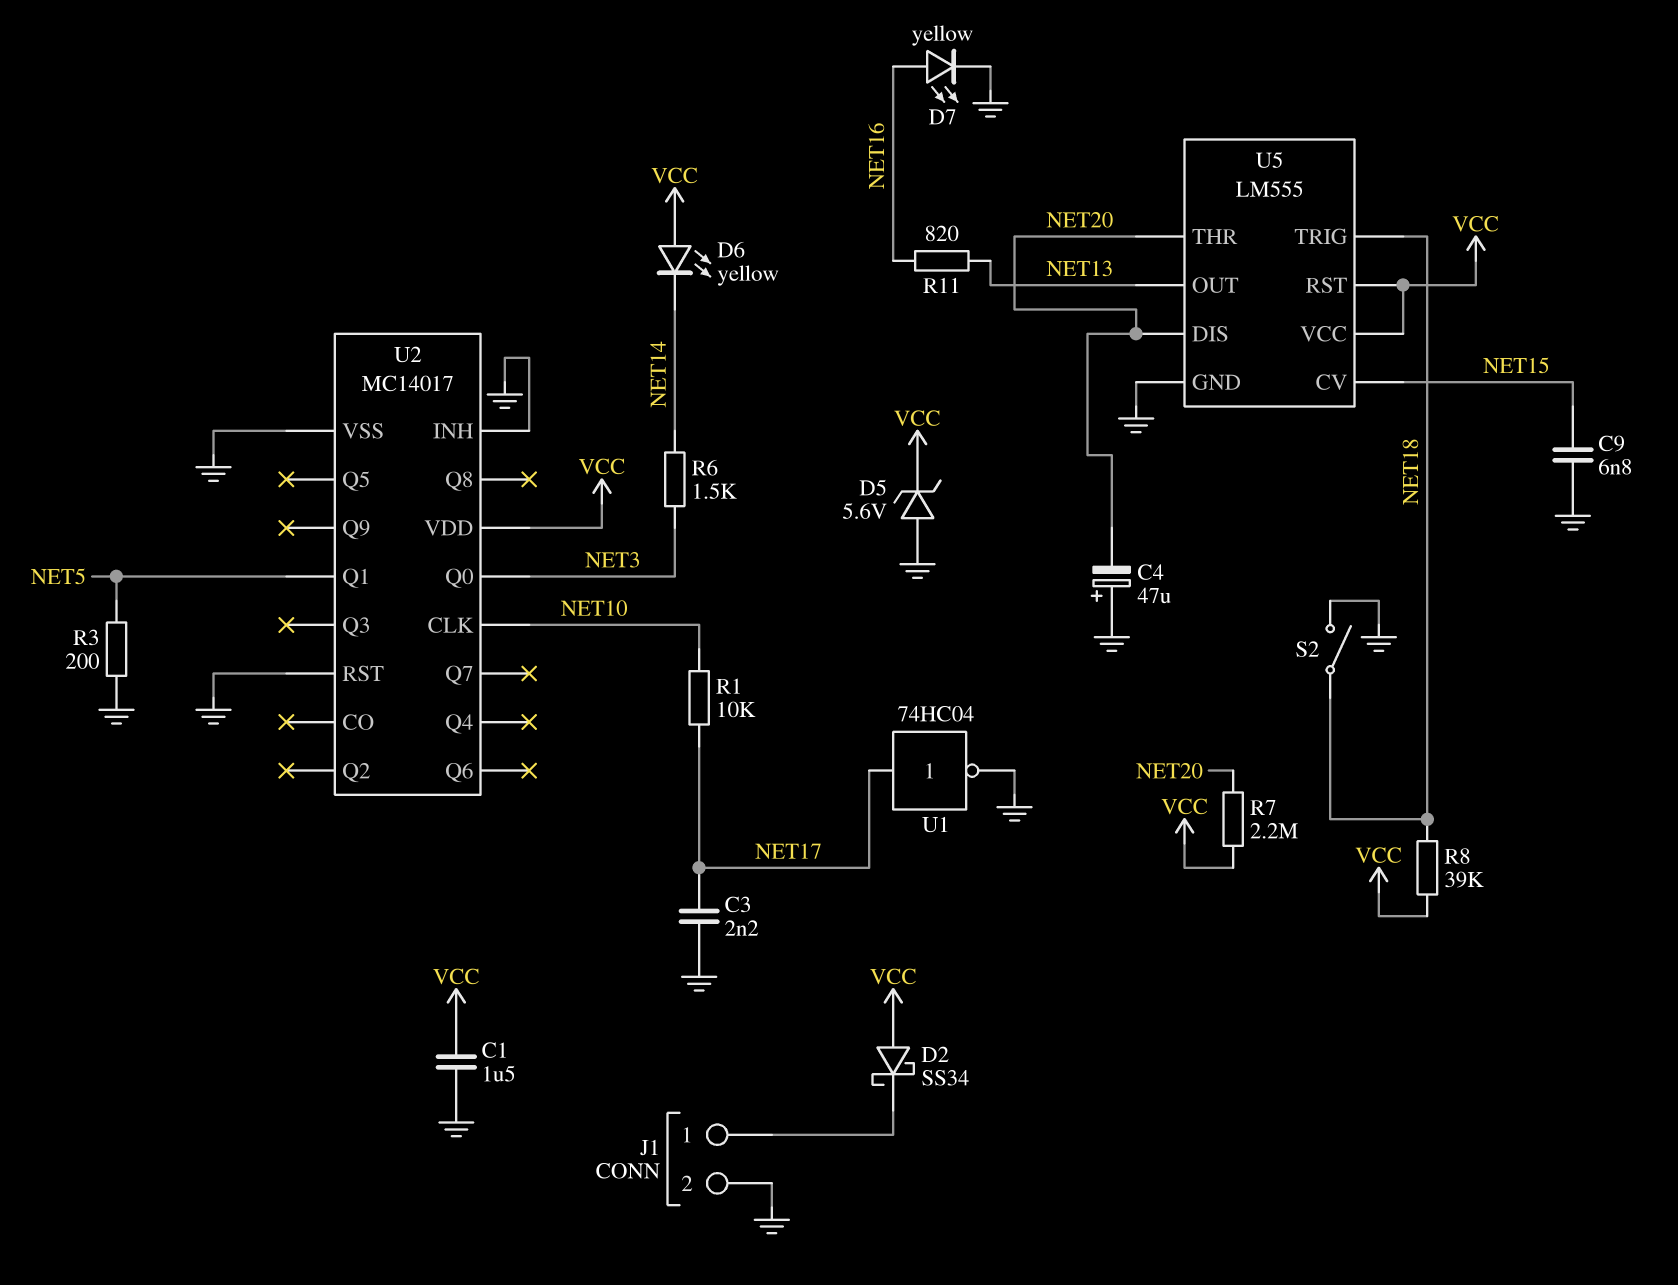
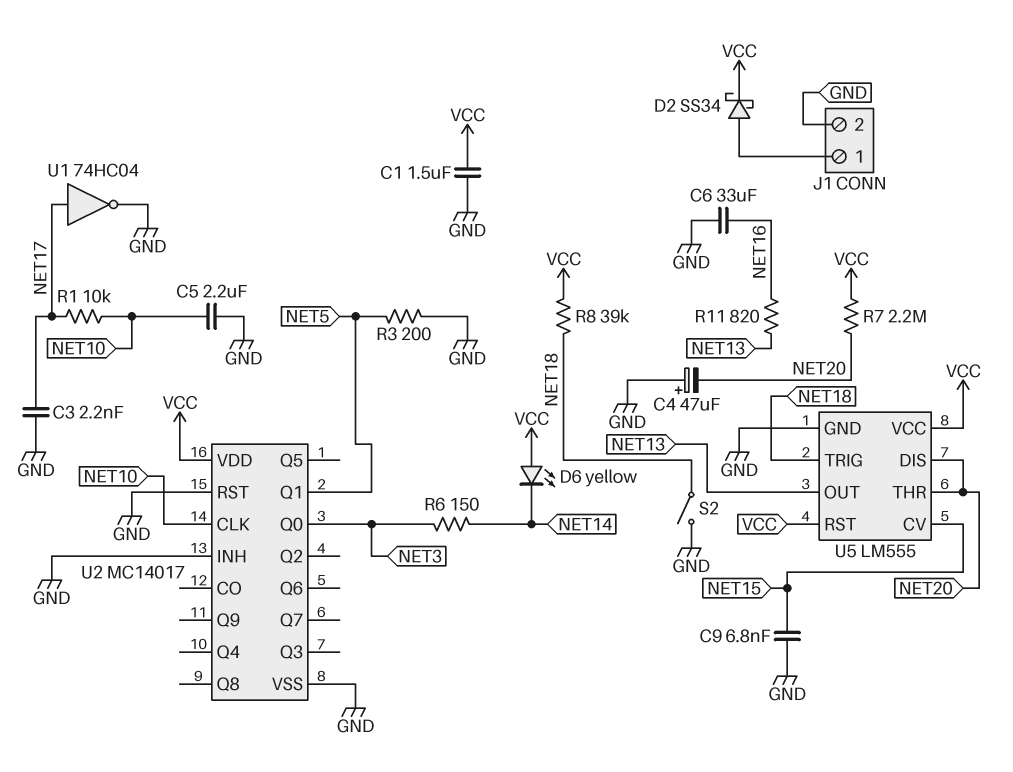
C5: none -> 2.2uF (GND, NET10)
C6: none -> 33uF (GND, NET16)
D2: schottky SS34 (A VCC, K J1/1) -> schottky SS34 (A J1/1, K VCC)
D5: zener 5.6V (A GND, K VCC) -> none
D7: LED yellow (A NET16, K GND) -> none
R6: 1.5k (NET3, NET14) -> 150 (NET3, NET14)

